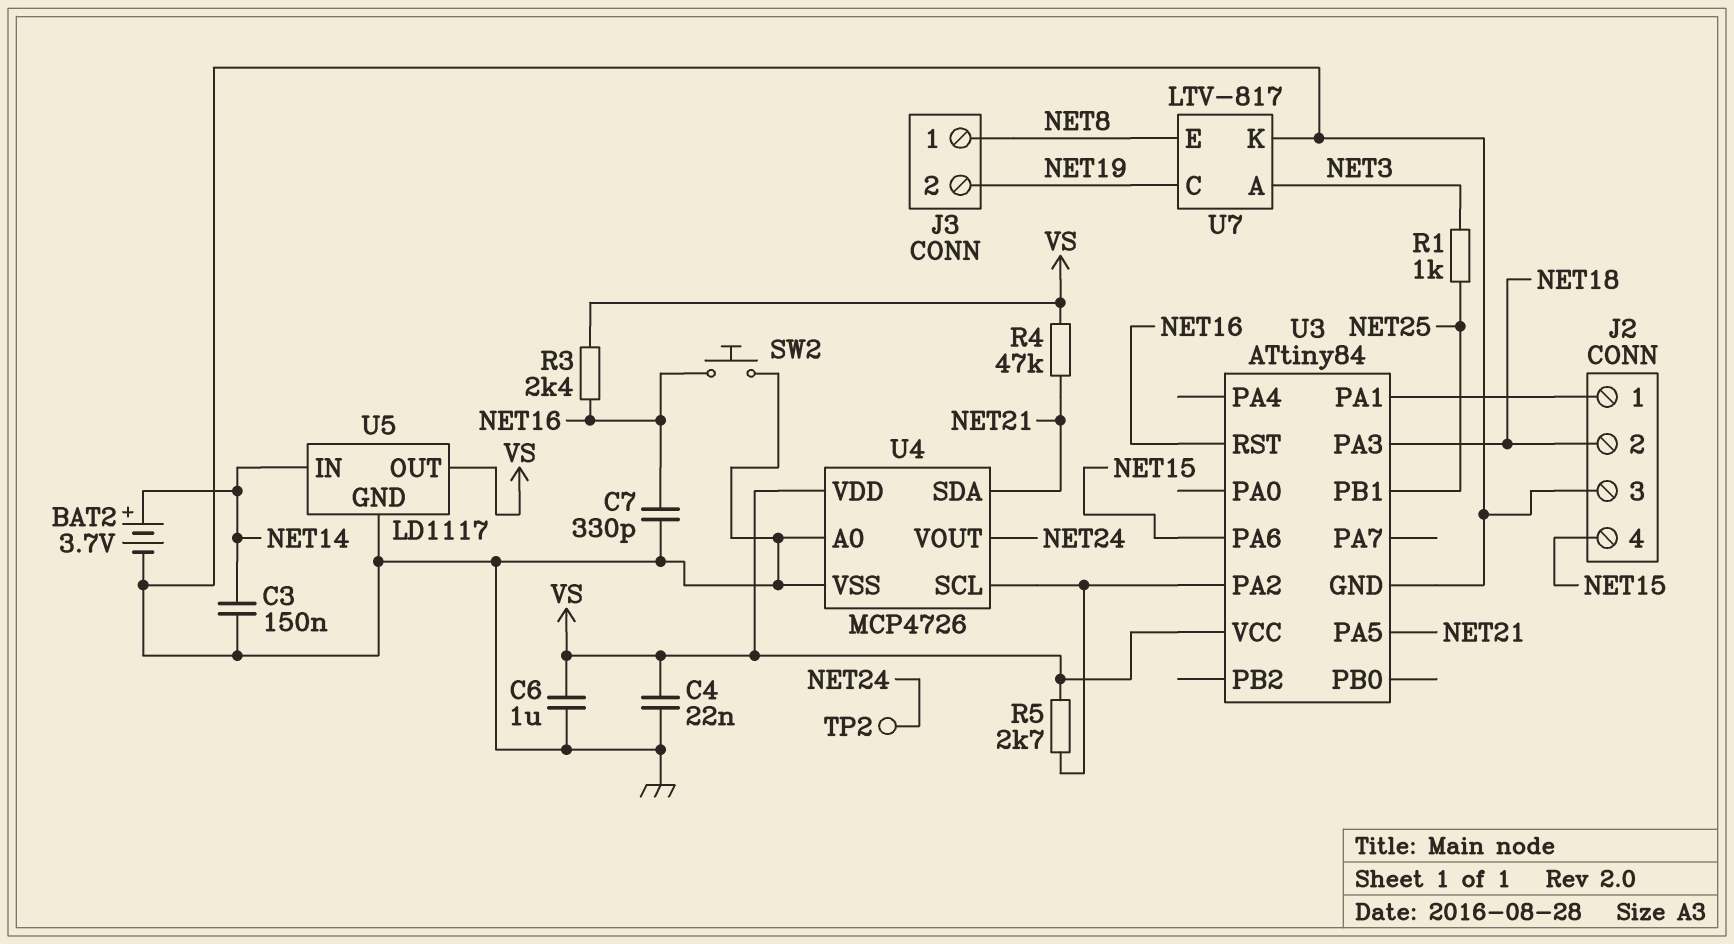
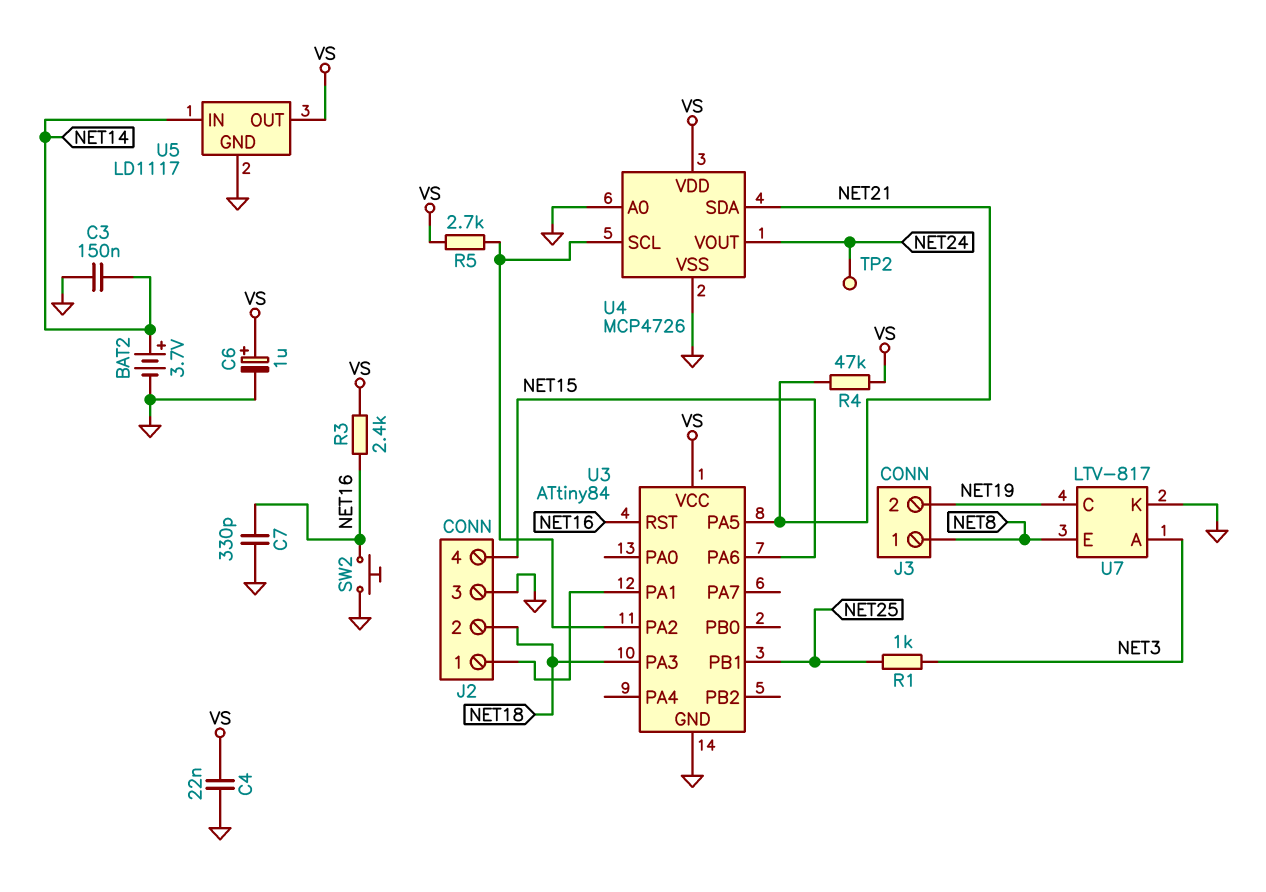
C6: 1uF (GND, VS) -> 1uF (plus VS, minus GND)

